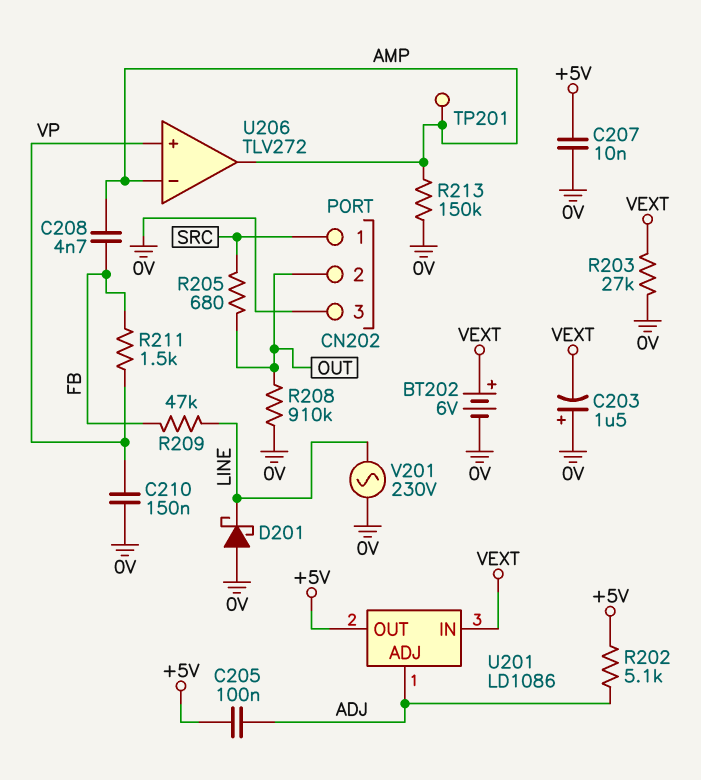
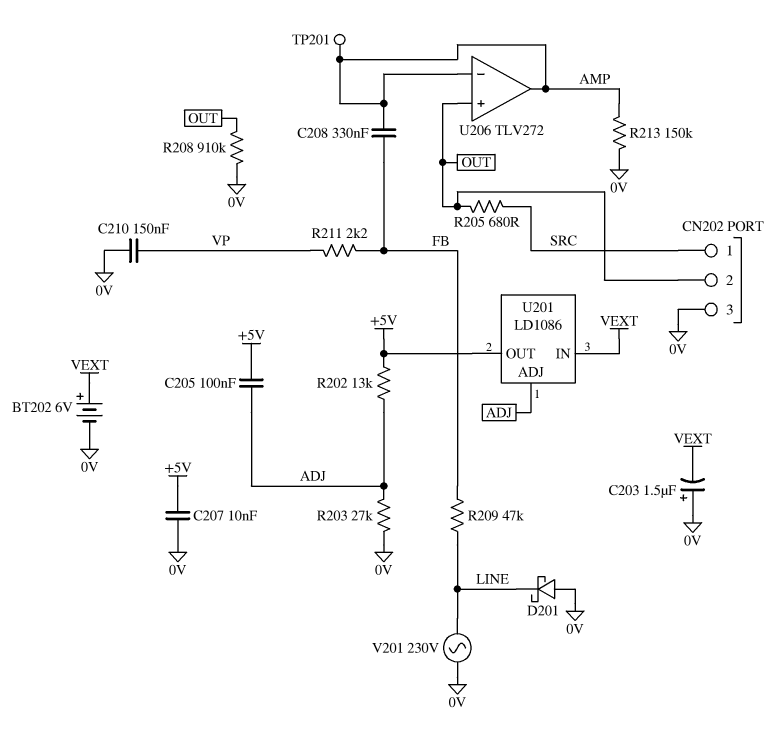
C208: 4.7nF (AMP, FB) -> 330nF (AMP, FB)
R202: 5.1k (+5V, ADJ) -> 13k (+5V, ADJ)
R203: 27k (0V, VEXT) -> 27k (0V, ADJ)
R211: 1.5k (FB, VP) -> 2.2k (FB, VP)
U206 pin in+: VP -> OUT

